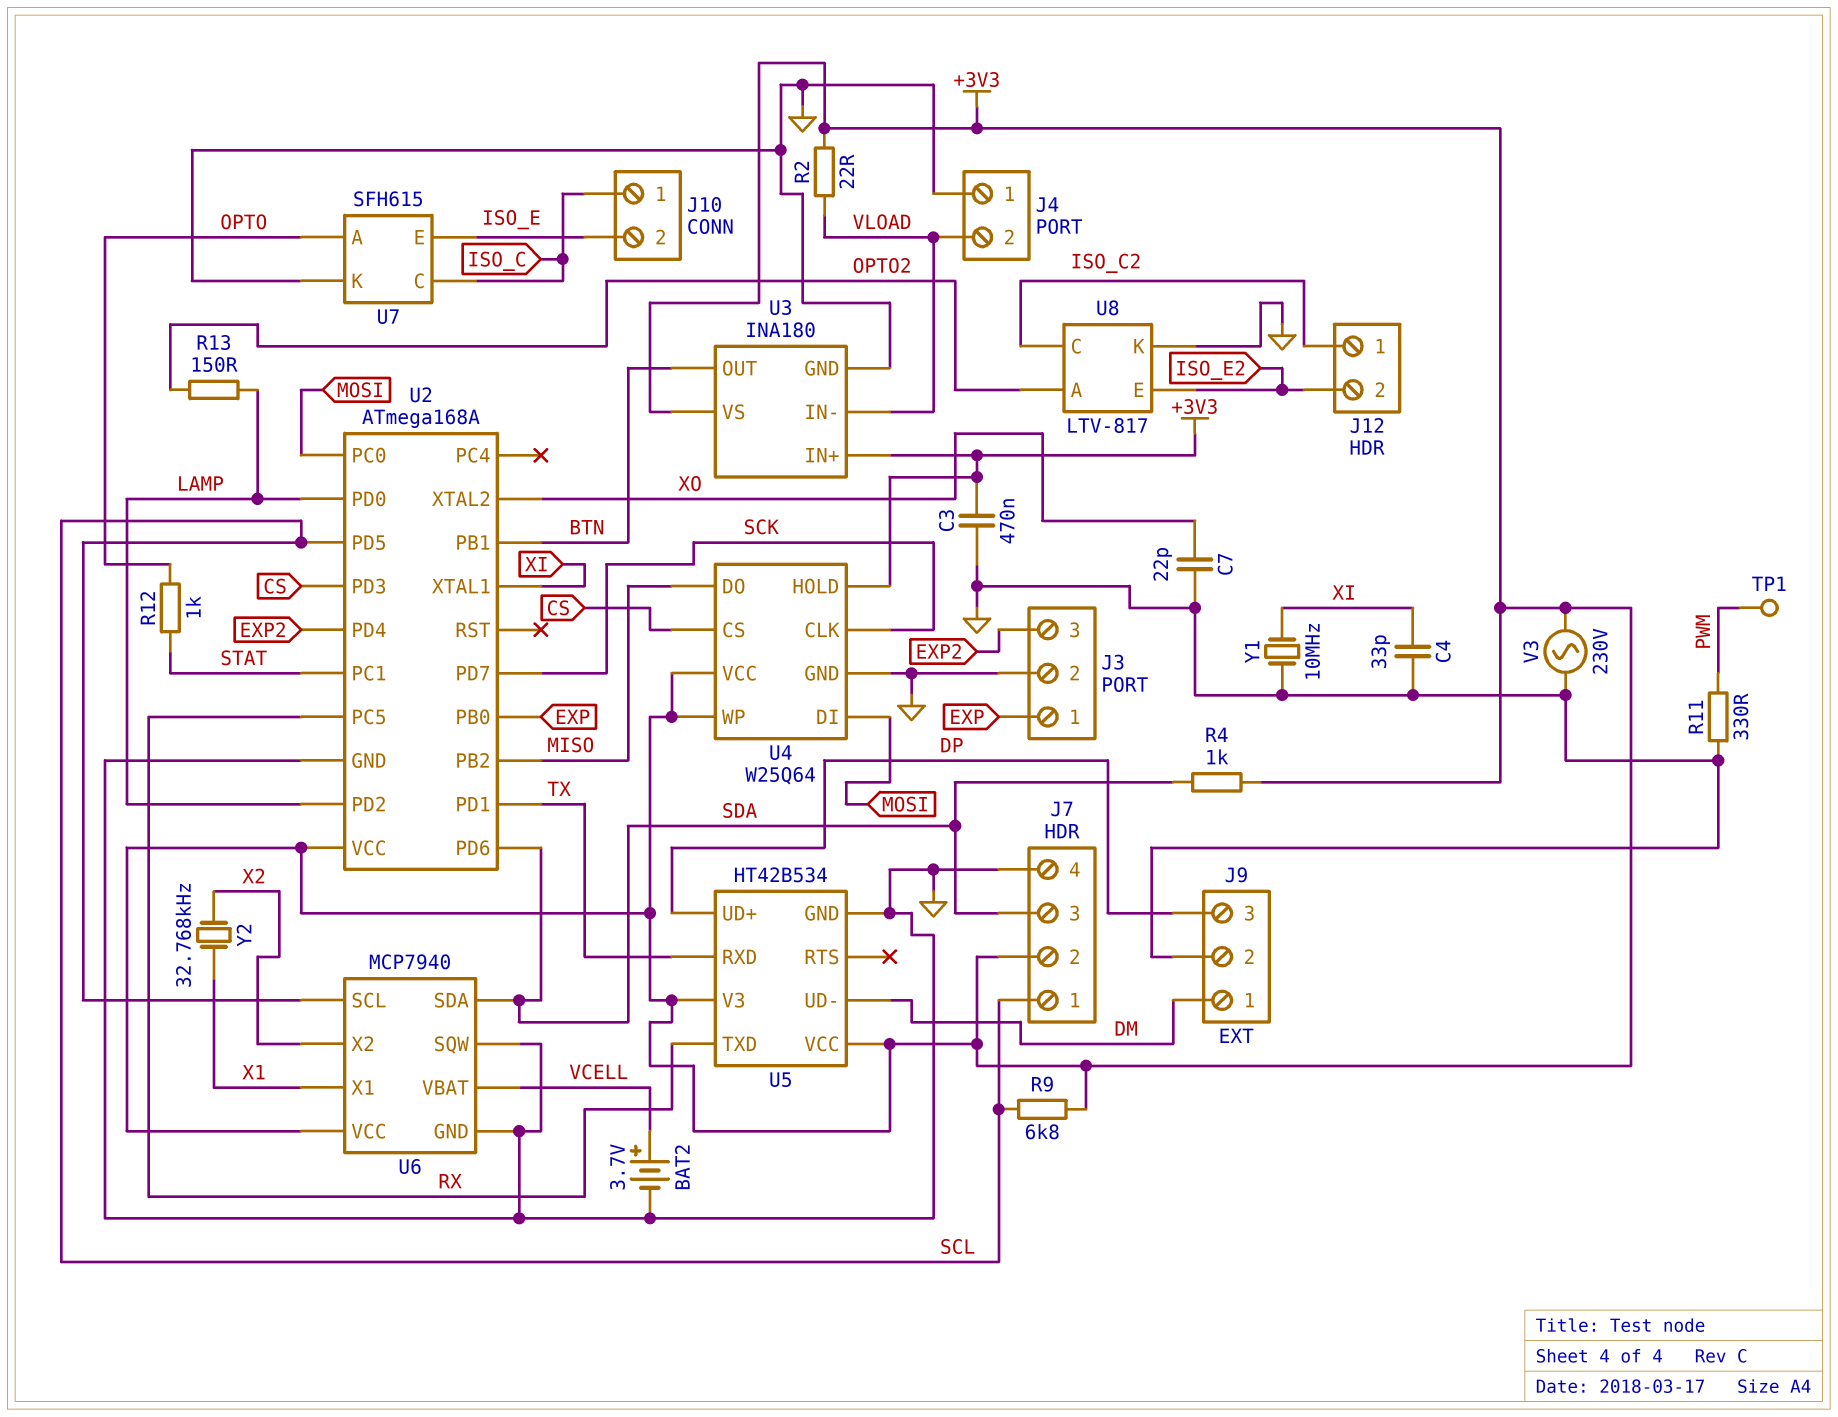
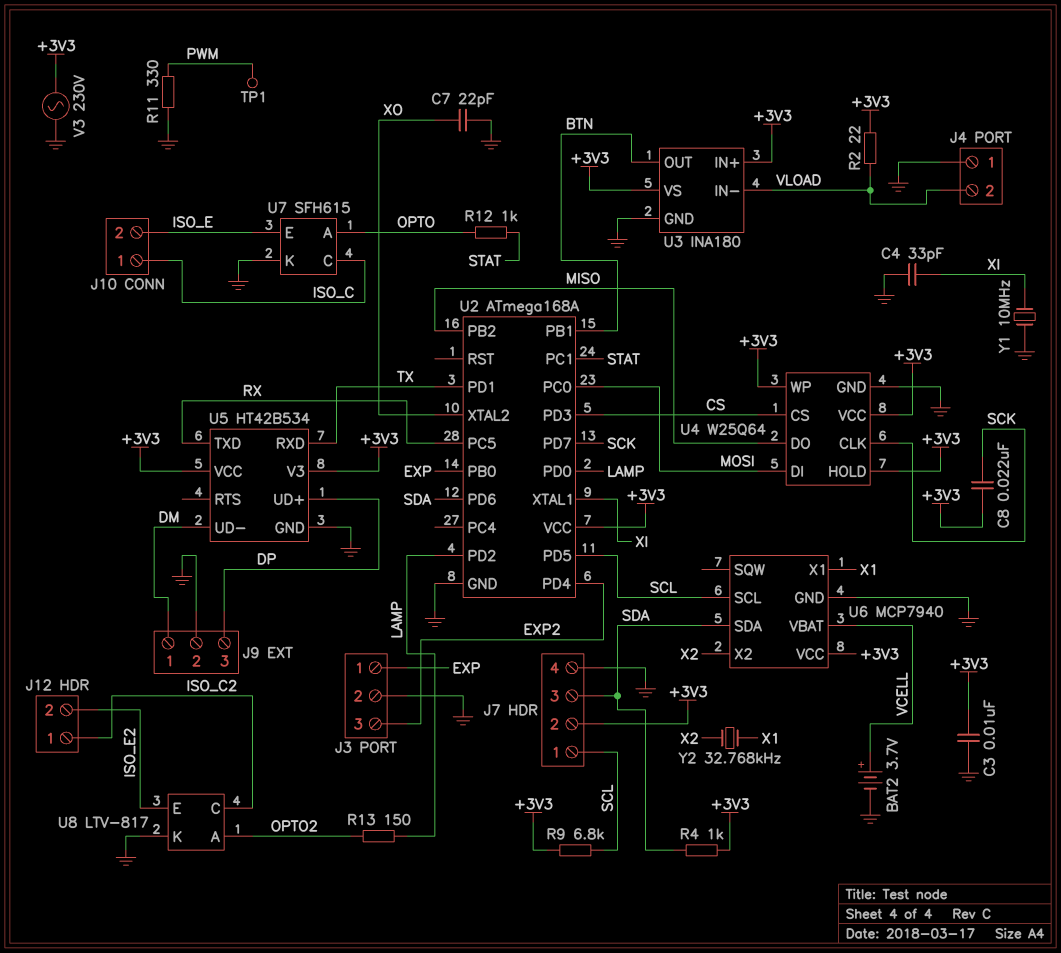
C3: 470nF (+3V3, GND) -> 10nF (+3V3, GND)
C8: none -> 22nF (+3V3, SCK)
U6 pin SQW: GND -> none

